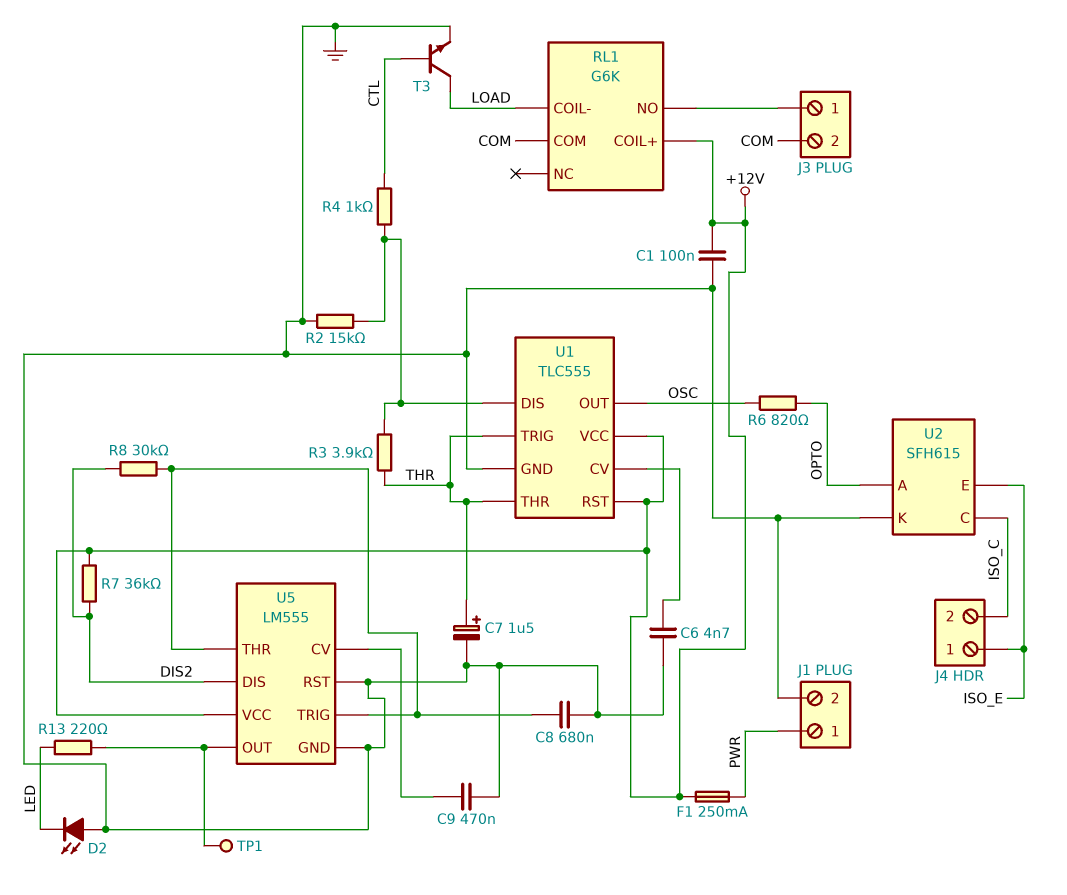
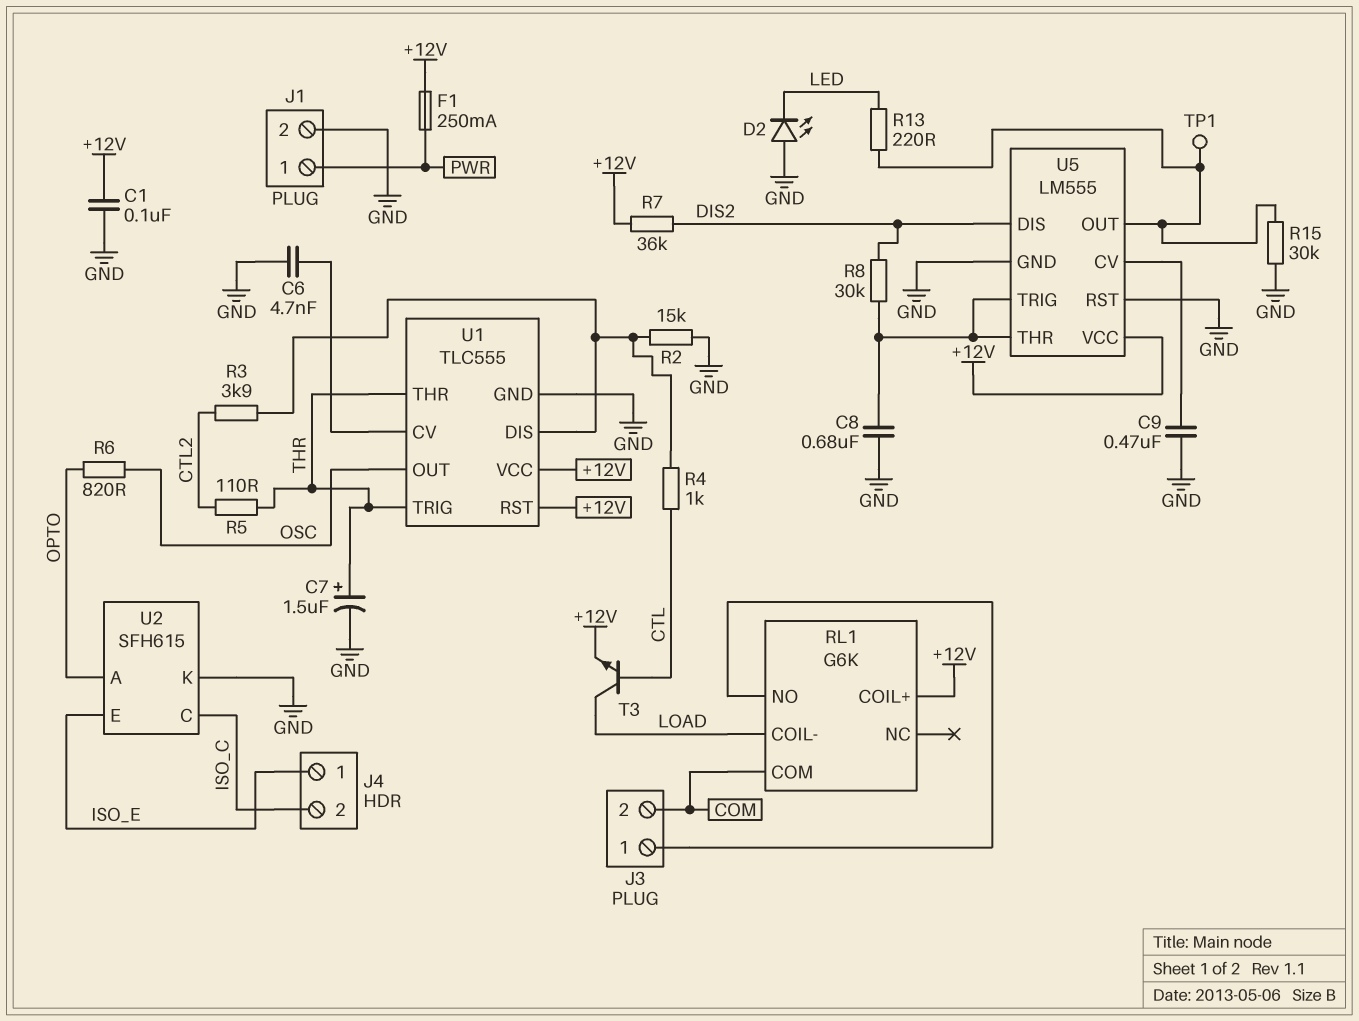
R3: 3.9k (THR, U1/DIS) -> 3.9k (CTL2, U1/DIS)
R5: none -> 110 (CTL2, THR)
R15: none -> 30k (GND, U5/OUT)
T3: NPN (B CTL, C LOAD, E GND) -> NPN (B CTL, C LOAD, E +12V)

